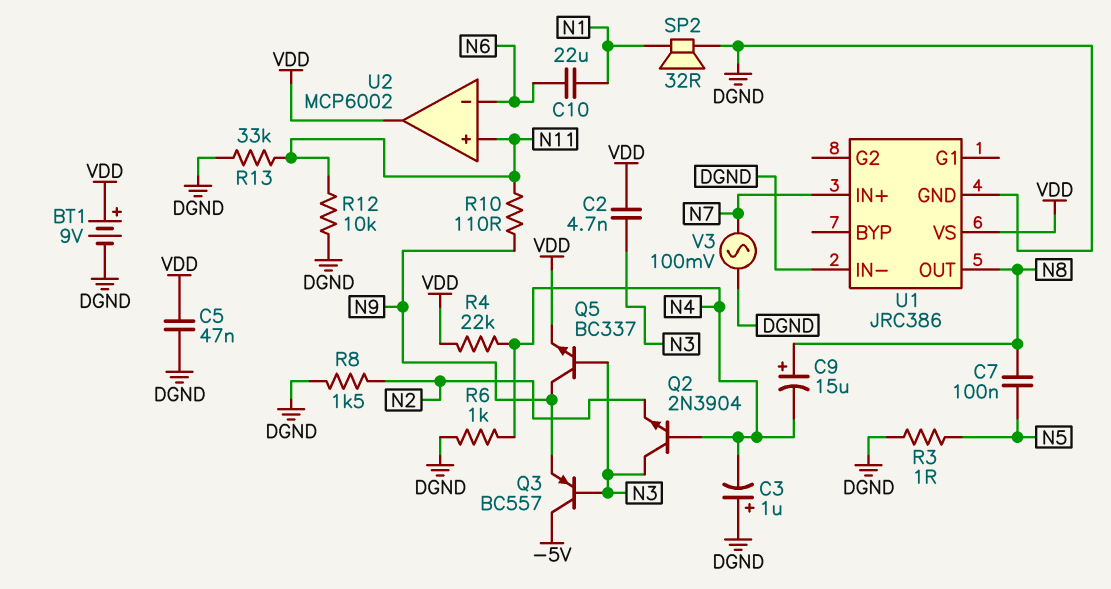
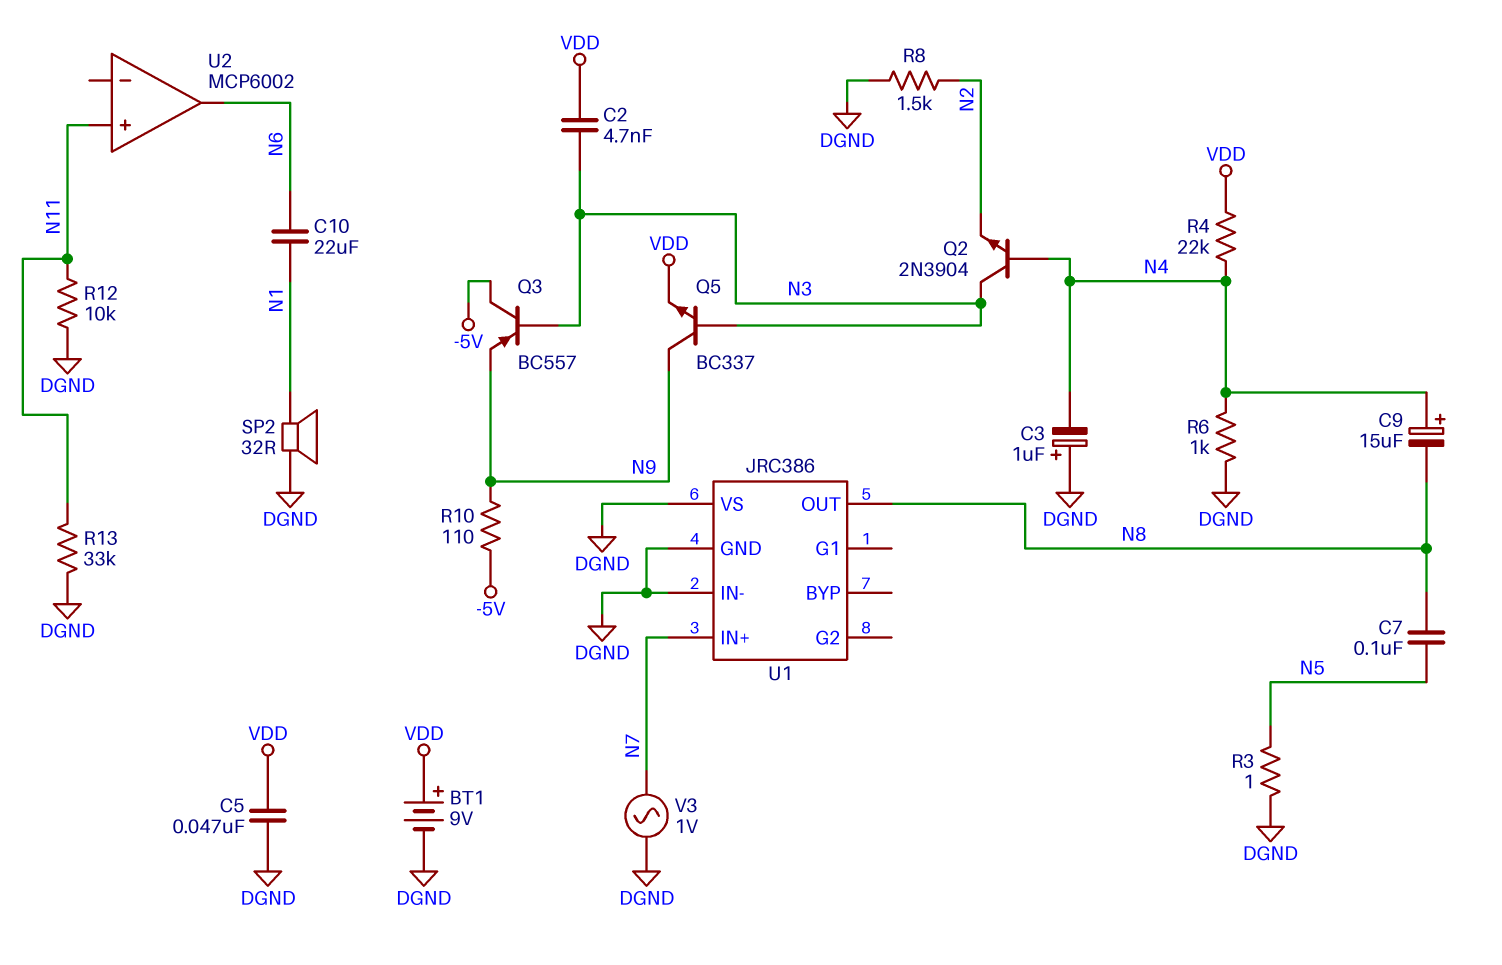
C9: 15uF (plus N8, minus N4) -> 15uF (plus N4, minus N8)
R10: 110 (N9, N11) -> 110 (-5V, N9)
U1 pin VS: VDD -> DGND
U2 pin in-: N6 -> none
U2 pin out: VDD -> N6
V3: AC 100mV (DGND, N7) -> AC 1V (DGND, N7)

